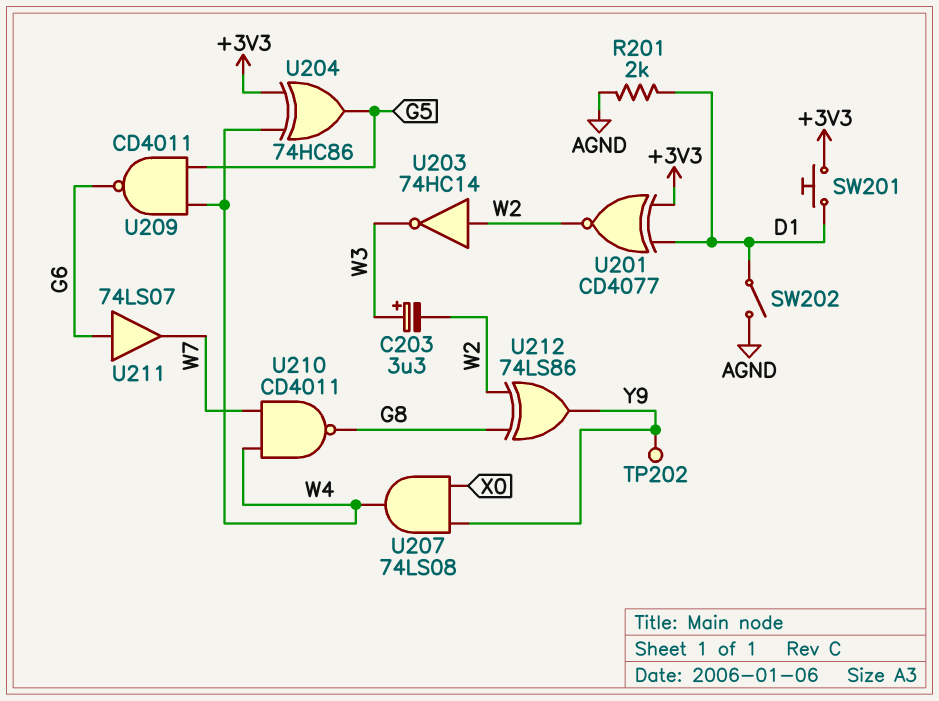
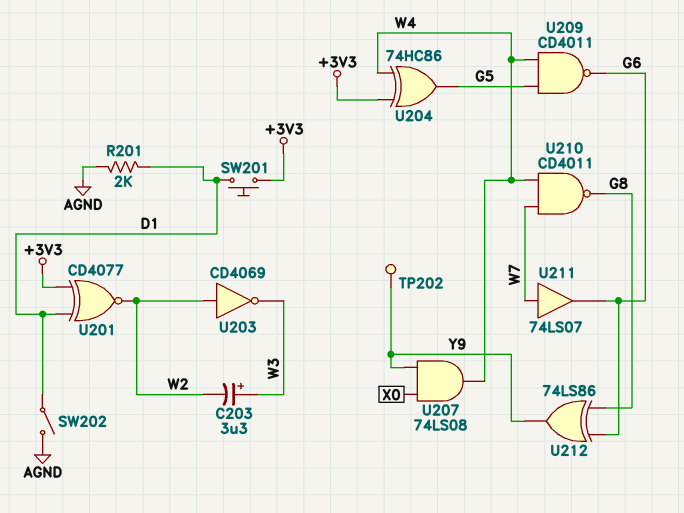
U203: NOT 74HC14 (in W2, out W3) -> NOT CD4069 (in W2, out W3)
U211: buffer 74LS07 (in G6, out W7) -> buffer 74LS07 (in W7, out G6)
U212: XOR 74LS86 (in G8, in W2, out Y9) -> XOR 74LS86 (in G6, in G8, out Y9)

